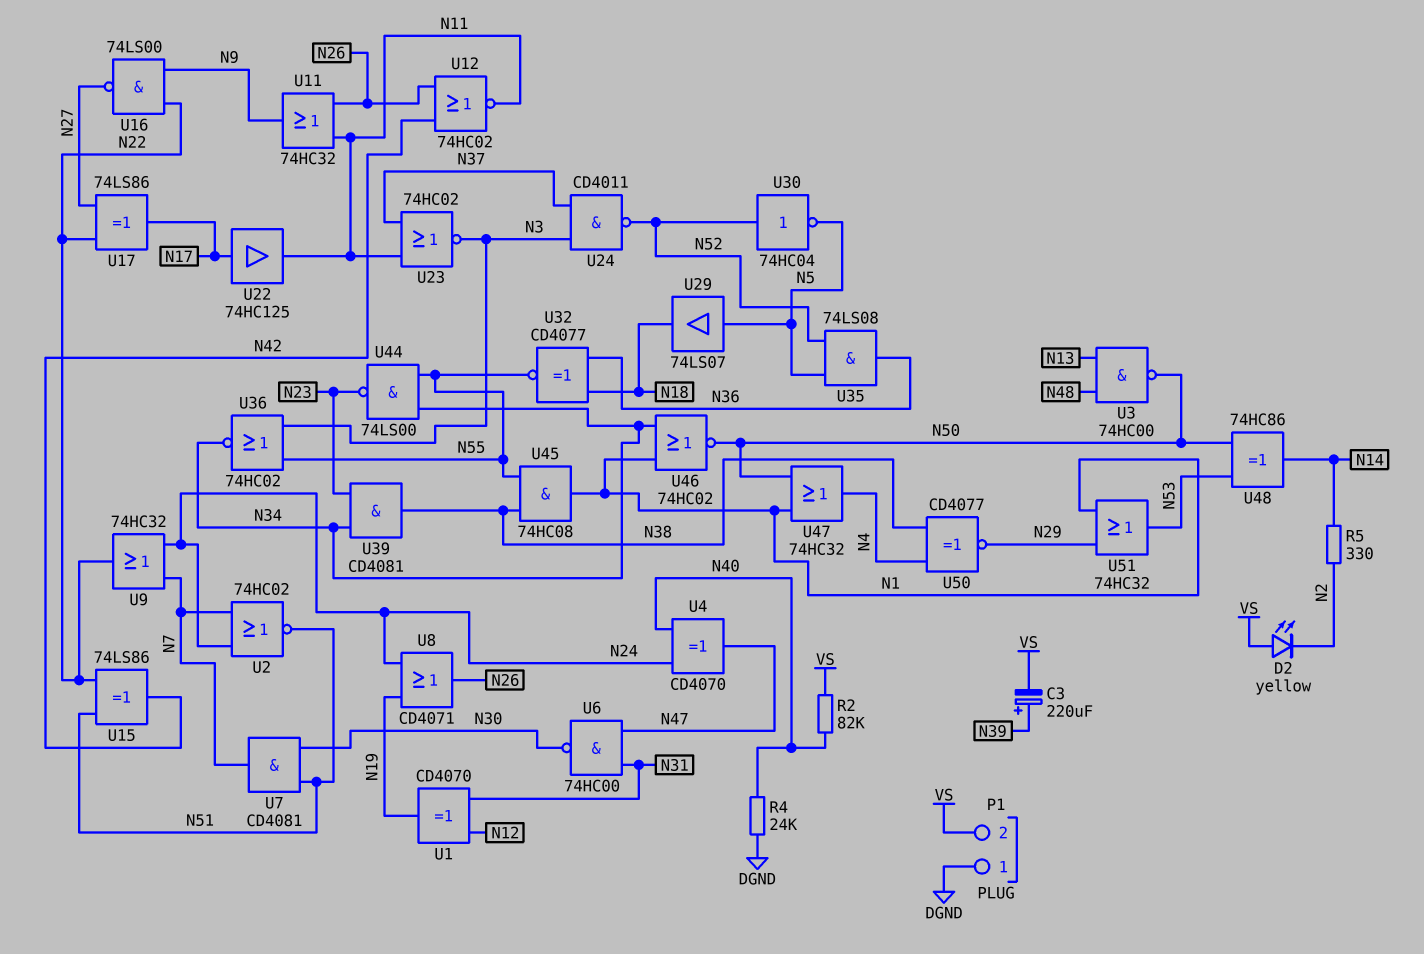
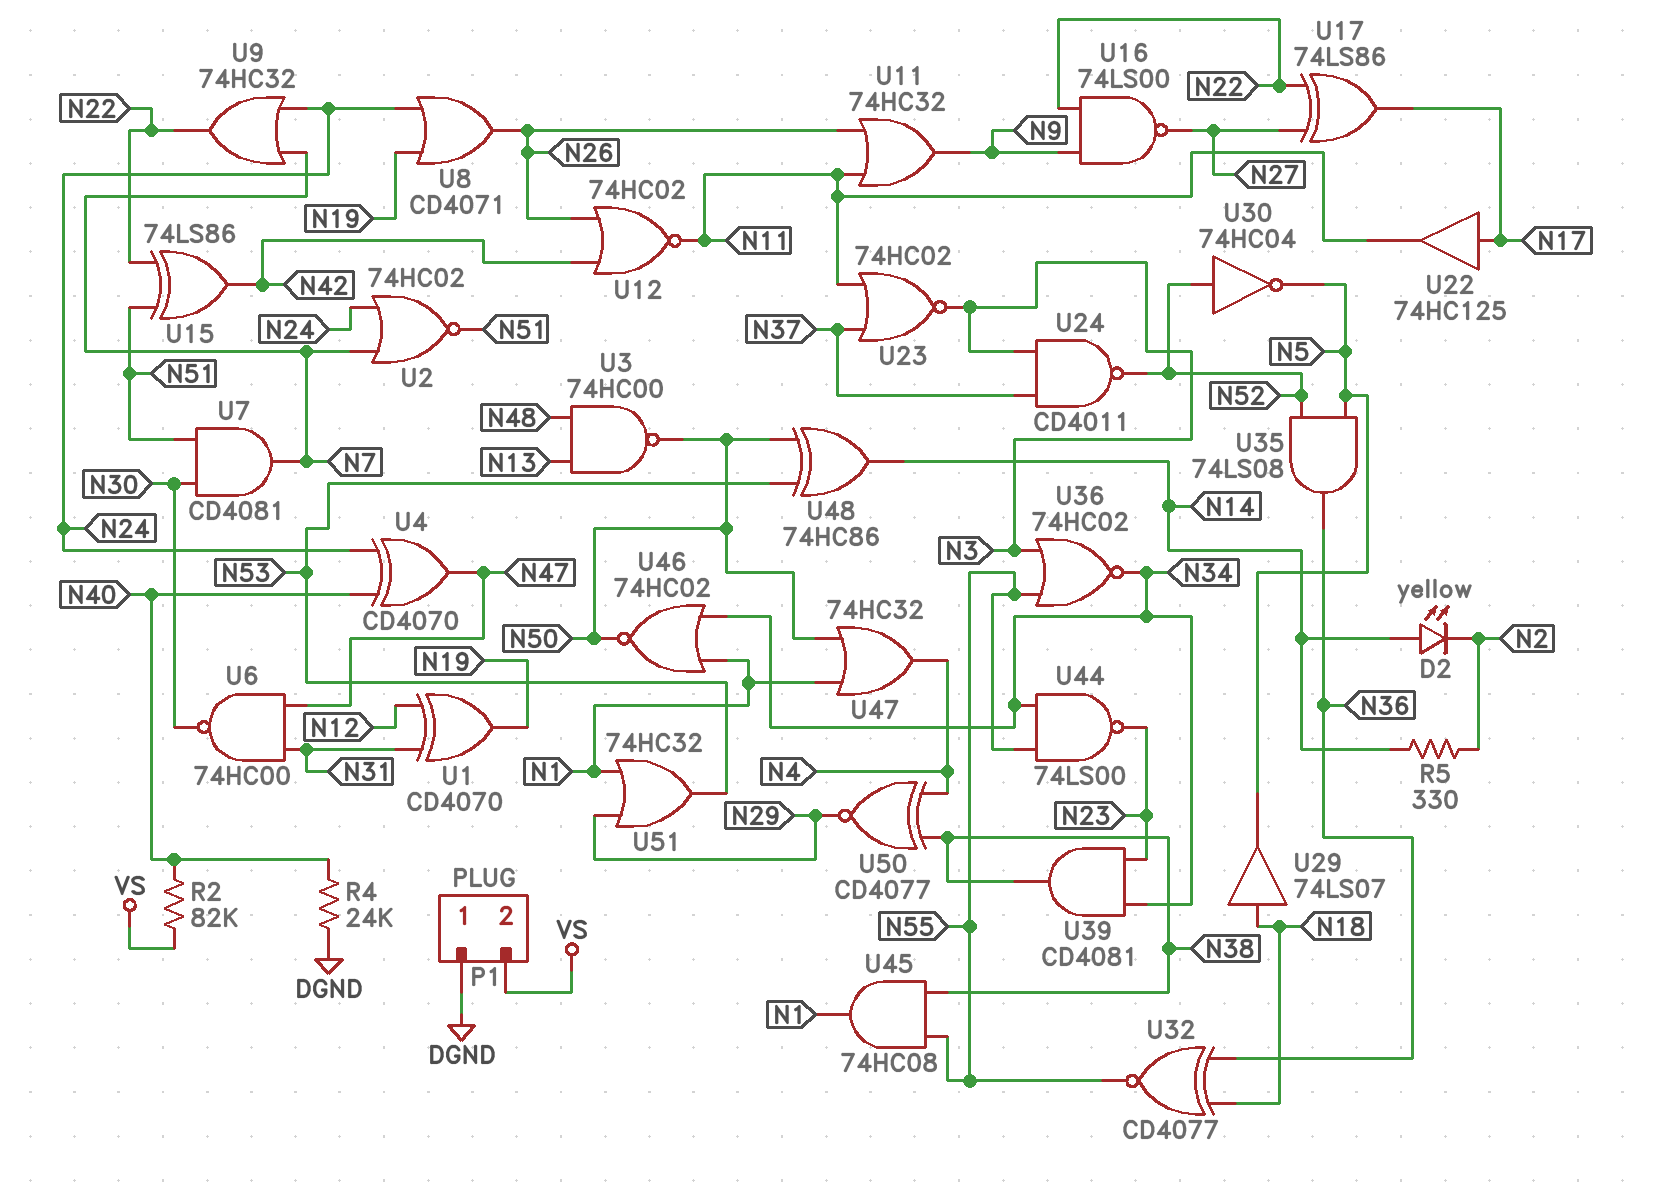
C3: 220uF (plus N39, minus VS) -> none
D2: LED yellow (A VS, K N2) -> LED yellow (A N14, K N2)
U29: buffer 74LS07 (in N5, out N18) -> buffer 74LS07 (in N18, out N5)

